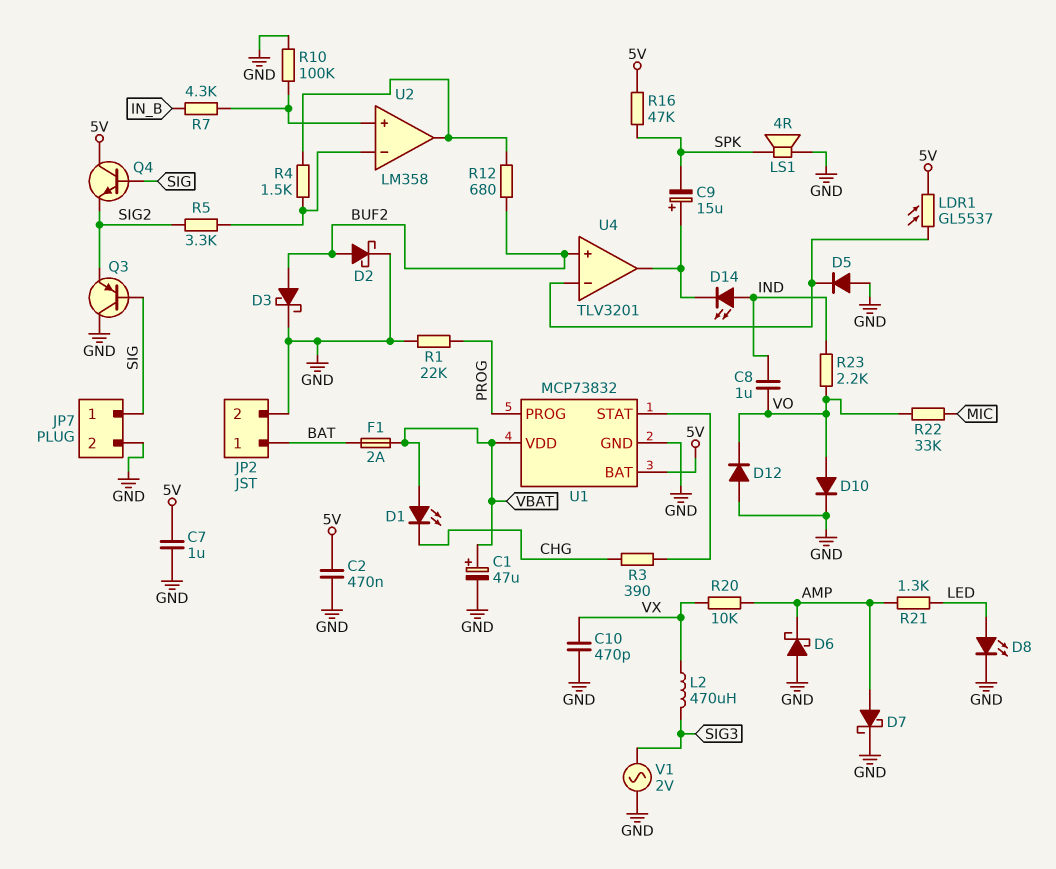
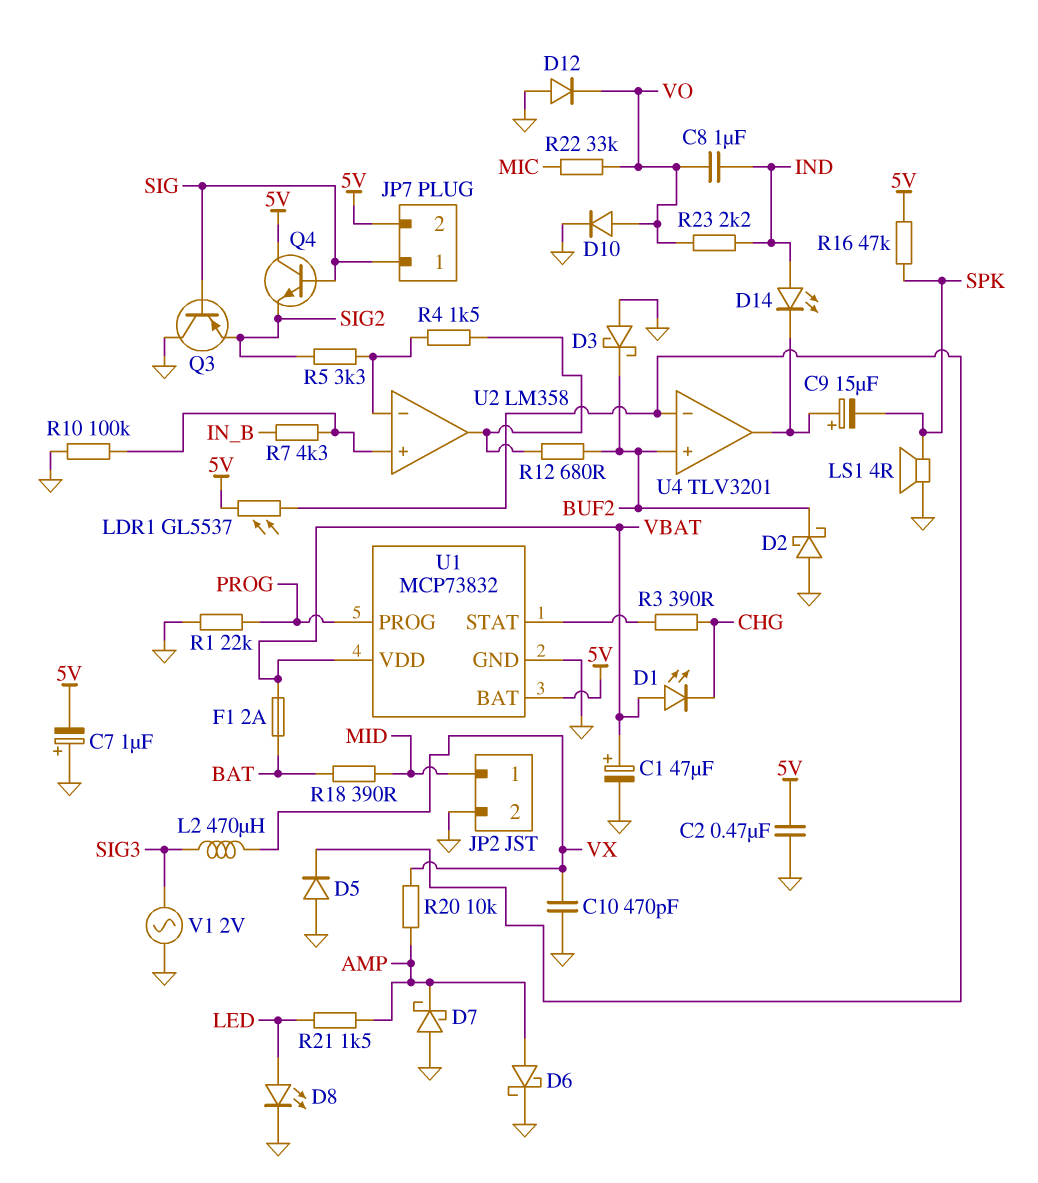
C7: 1uF (5V, GND) -> 1uF (plus GND, minus 5V)
D2: schottky (A BUF2, K GND) -> schottky (A GND, K BUF2)
D3: schottky (A BUF2, K GND) -> schottky (A GND, K BUF2)
D6: schottky (A GND, K AMP) -> schottky (A AMP, K GND)
D7: schottky (A AMP, K GND) -> schottky (A GND, K AMP)
JP2 pin 1: BAT -> MID
JP7 pin 2: GND -> 5V
R18: none -> 390 (BAT, MID)
R21: 1.3k (AMP, LED) -> 1.5k (AMP, LED)

